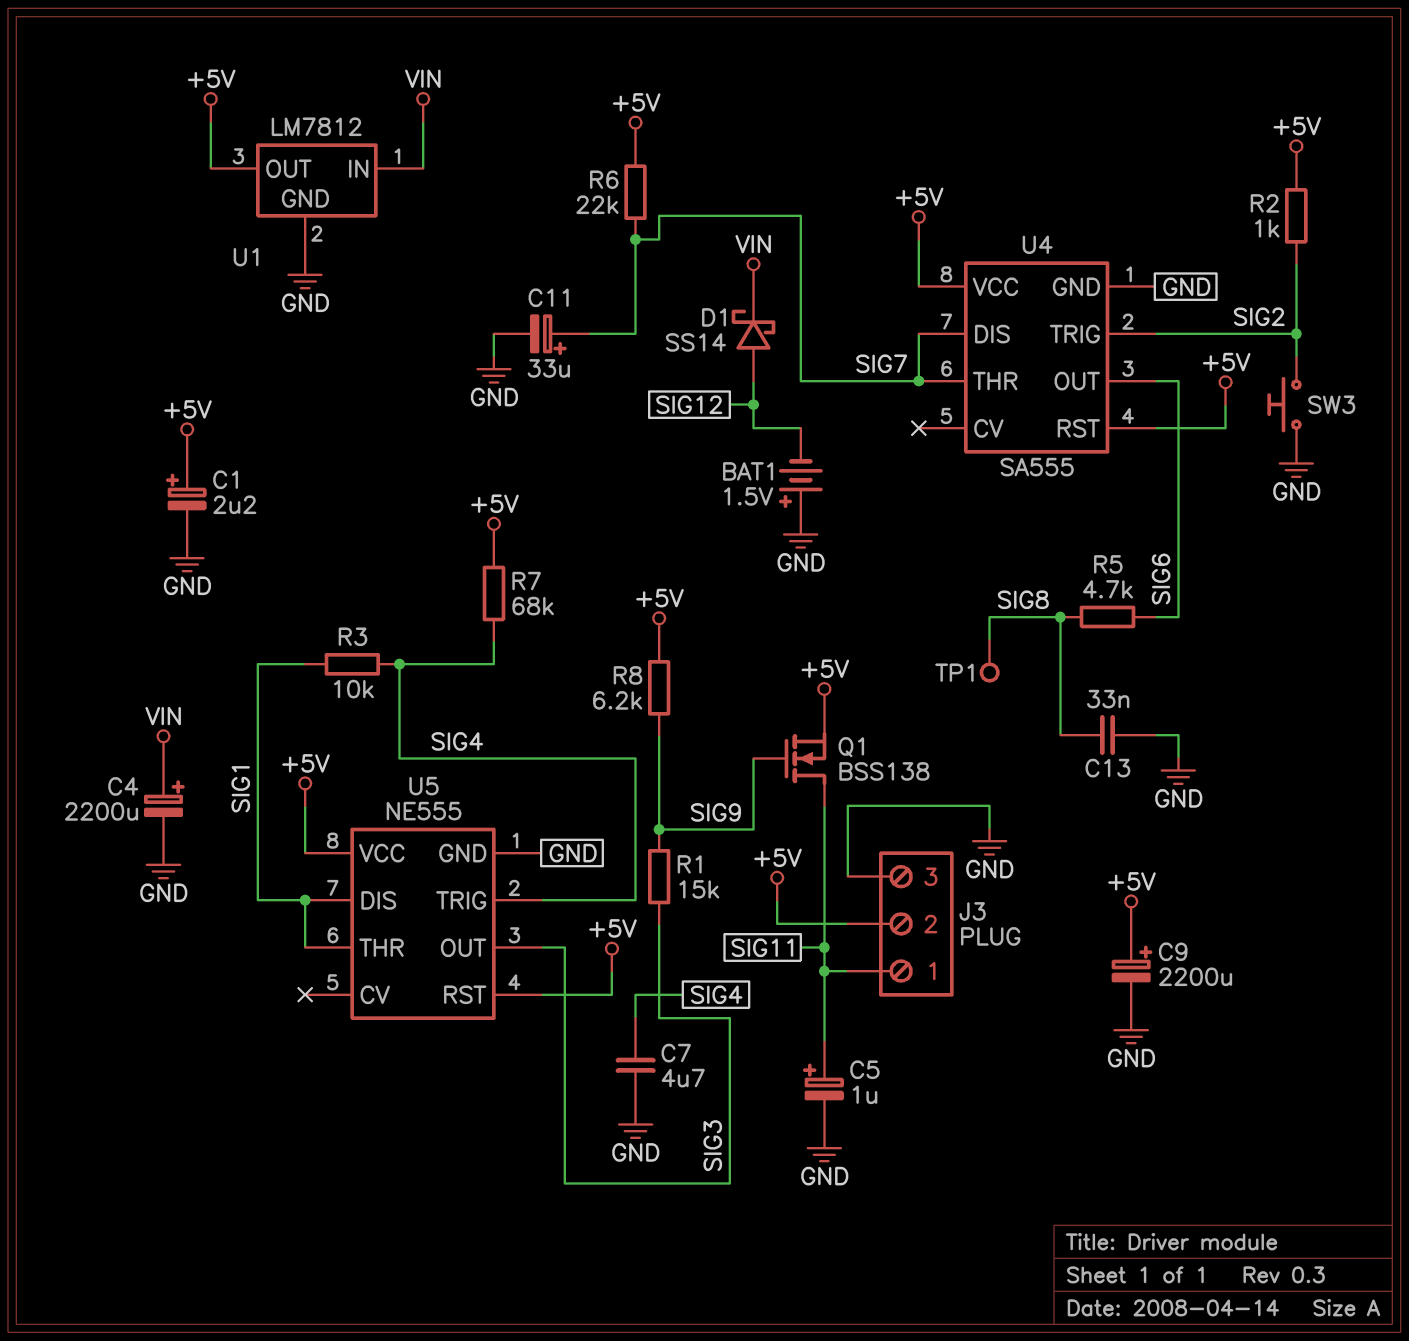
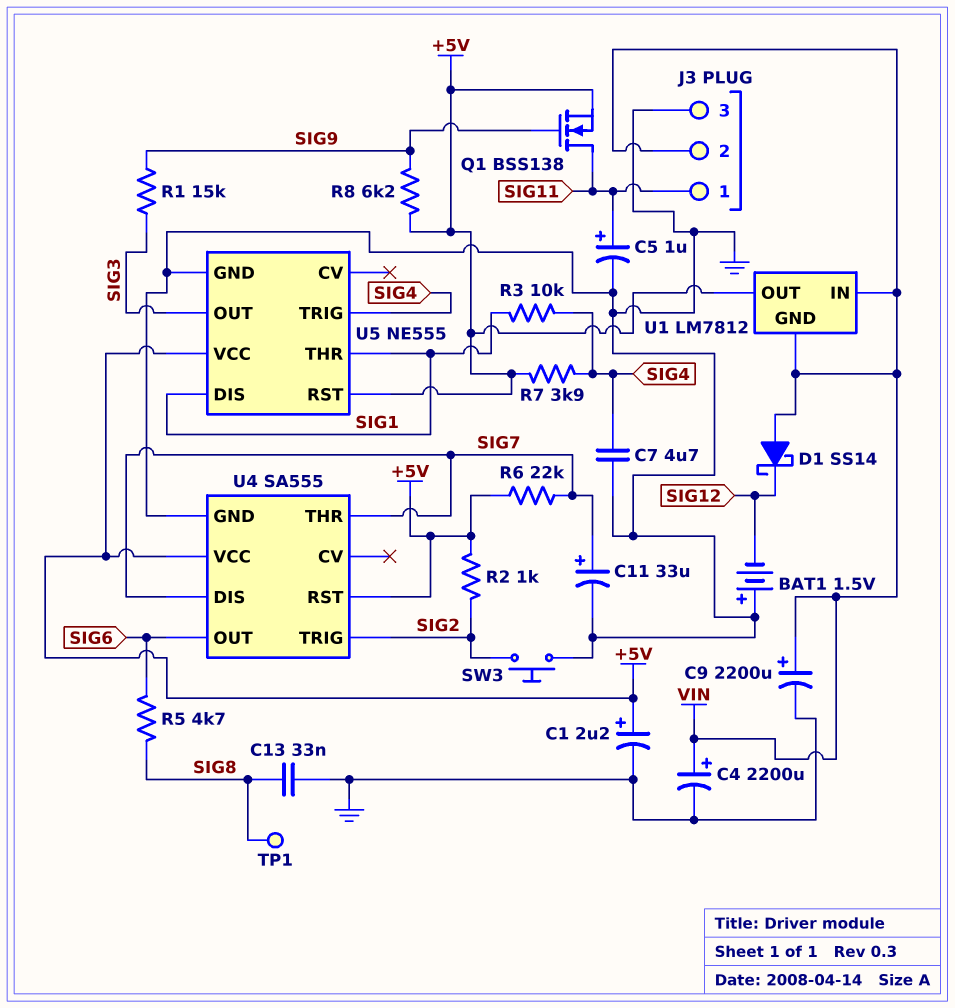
C9: 2200uF (plus +5V, minus GND) -> 2200uF (plus VIN, minus GND)
D1: schottky SS14 (A SIG12, K VIN) -> schottky SS14 (A VIN, K SIG12)
J3 pin 2: +5V -> VIN
R7: 68k (+5V, SIG4) -> 3.9k (+5V, SIG4)
U1 pin GND: GND -> VIN

